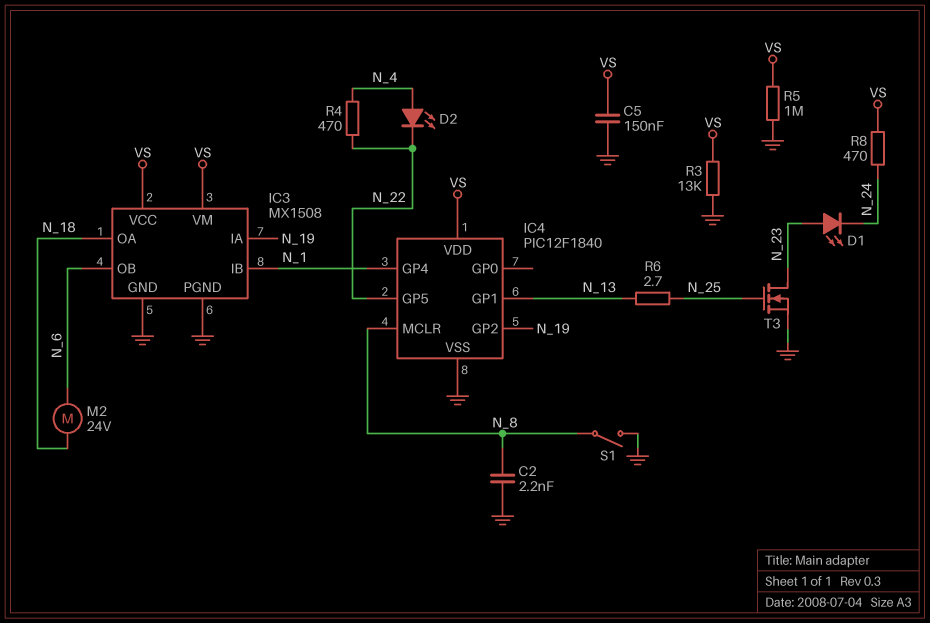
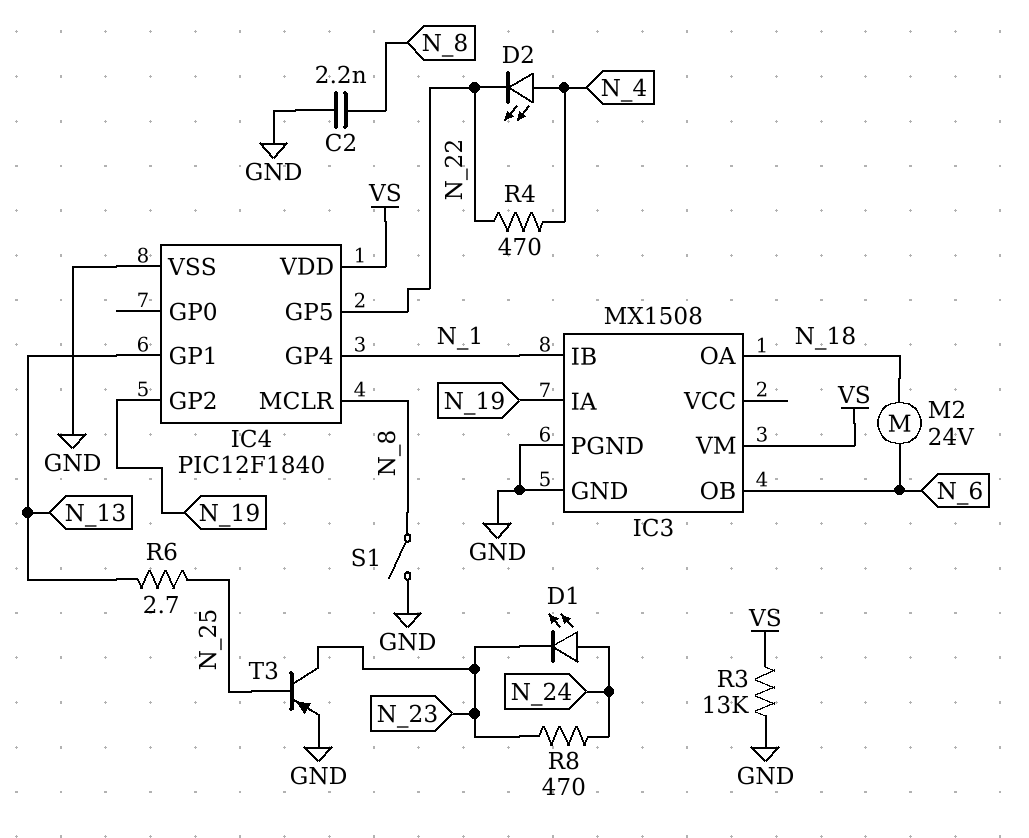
C5: 150nF (GND, VS) -> none
D1: LED (A N_23, K N_24) -> LED (A N_24, K N_23)
IC3 pin VCC: VS -> none
R5: 1M (GND, VS) -> none
R8: 470 (N_24, VS) -> 470 (N_23, N_24)
T3: NMOS (G N_25, D N_23, S GND) -> PNP (B N_25, C N_23, E GND)

